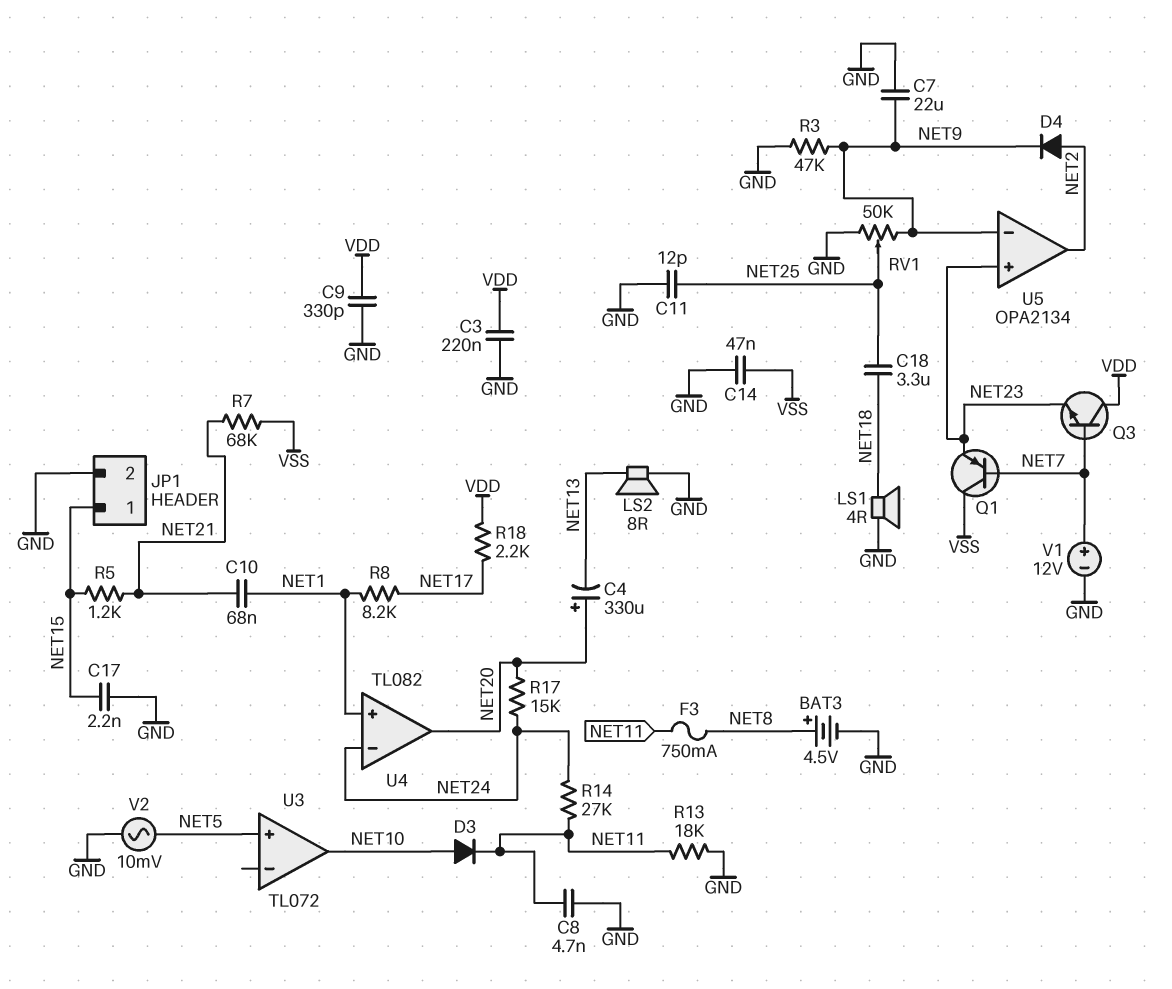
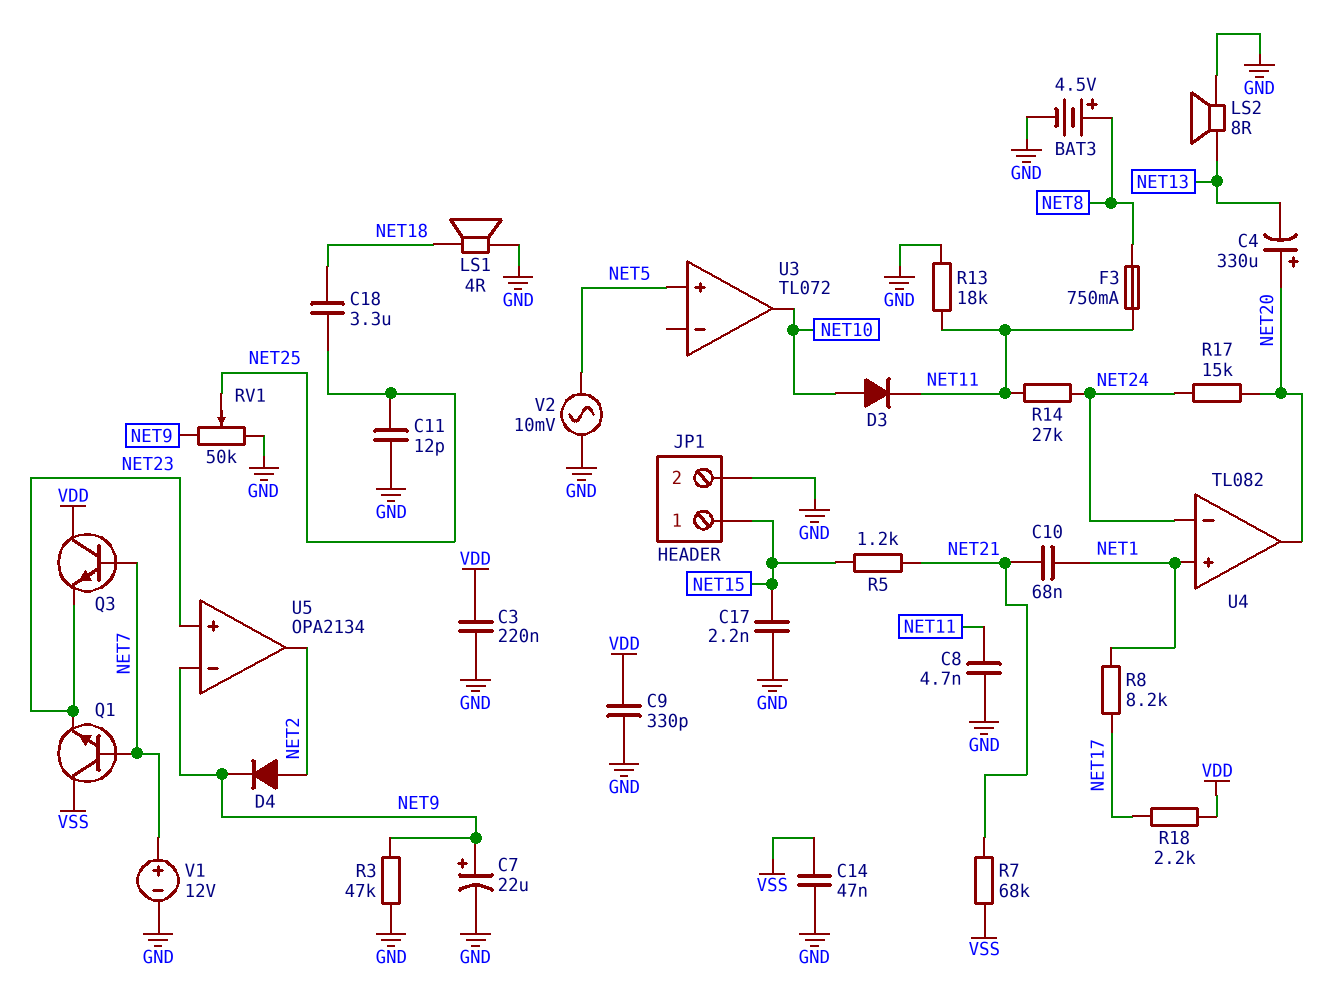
C7: 22uF (GND, NET9) -> 22uF (plus NET9, minus GND)
Q1: PNP (B NET7, C VSS, E NET23) -> NPN (B NET7, C VSS, E NET23)

